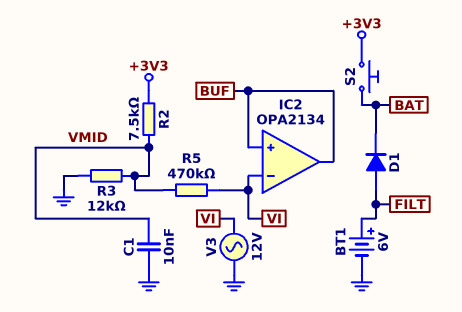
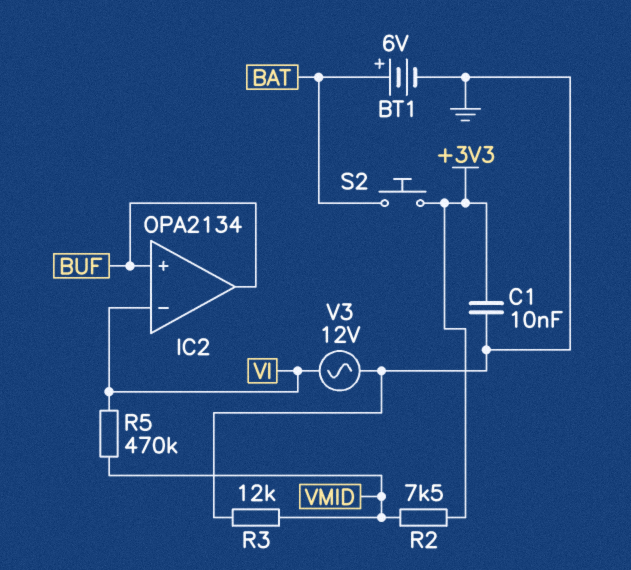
BT1: 6V (plus FILT, minus GND) -> 6V (plus BAT, minus GND)
C1: 10nF (GND, VMID) -> 10nF (+3V3, GND)
D1: diode (A FILT, K BAT) -> none

